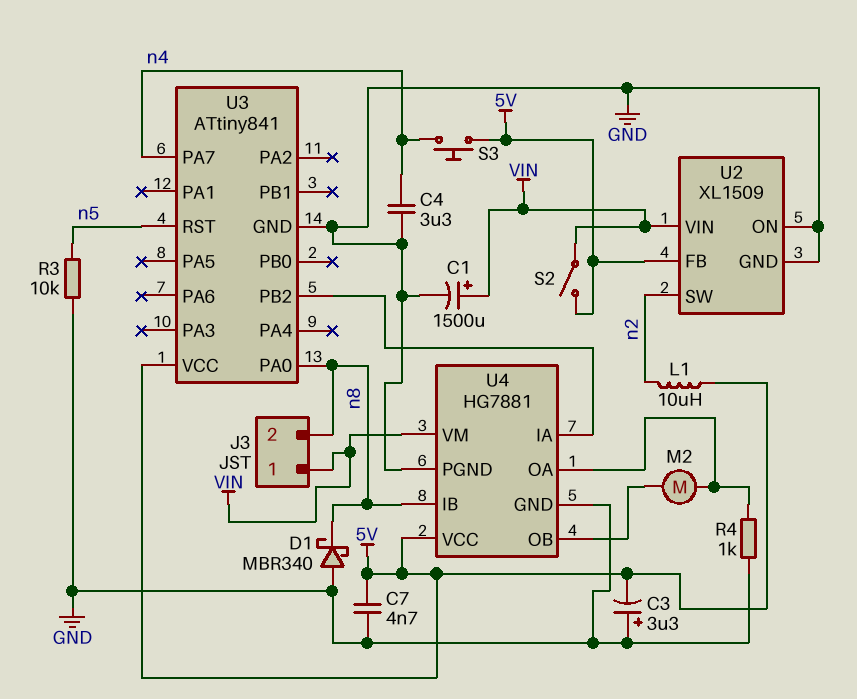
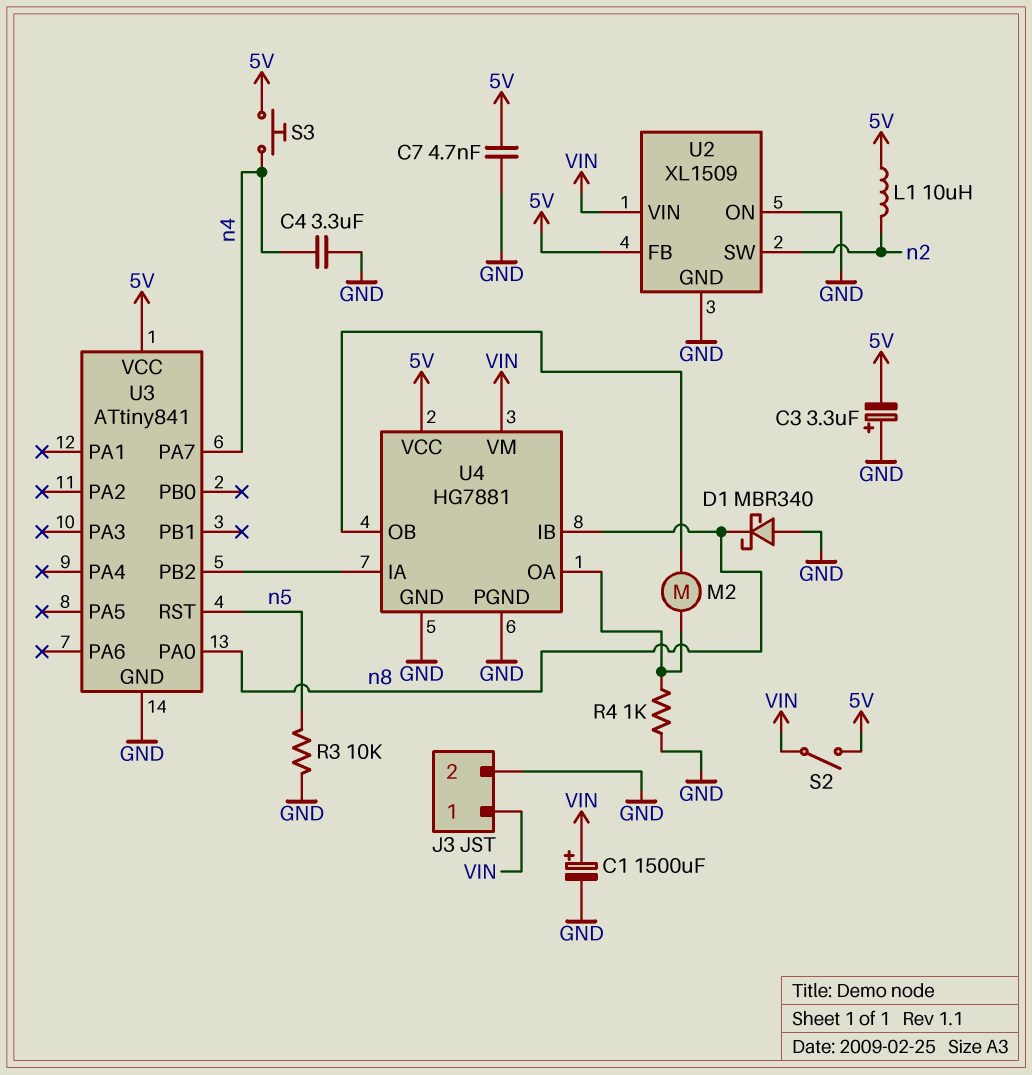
J3 pin 2: n8 -> GND

